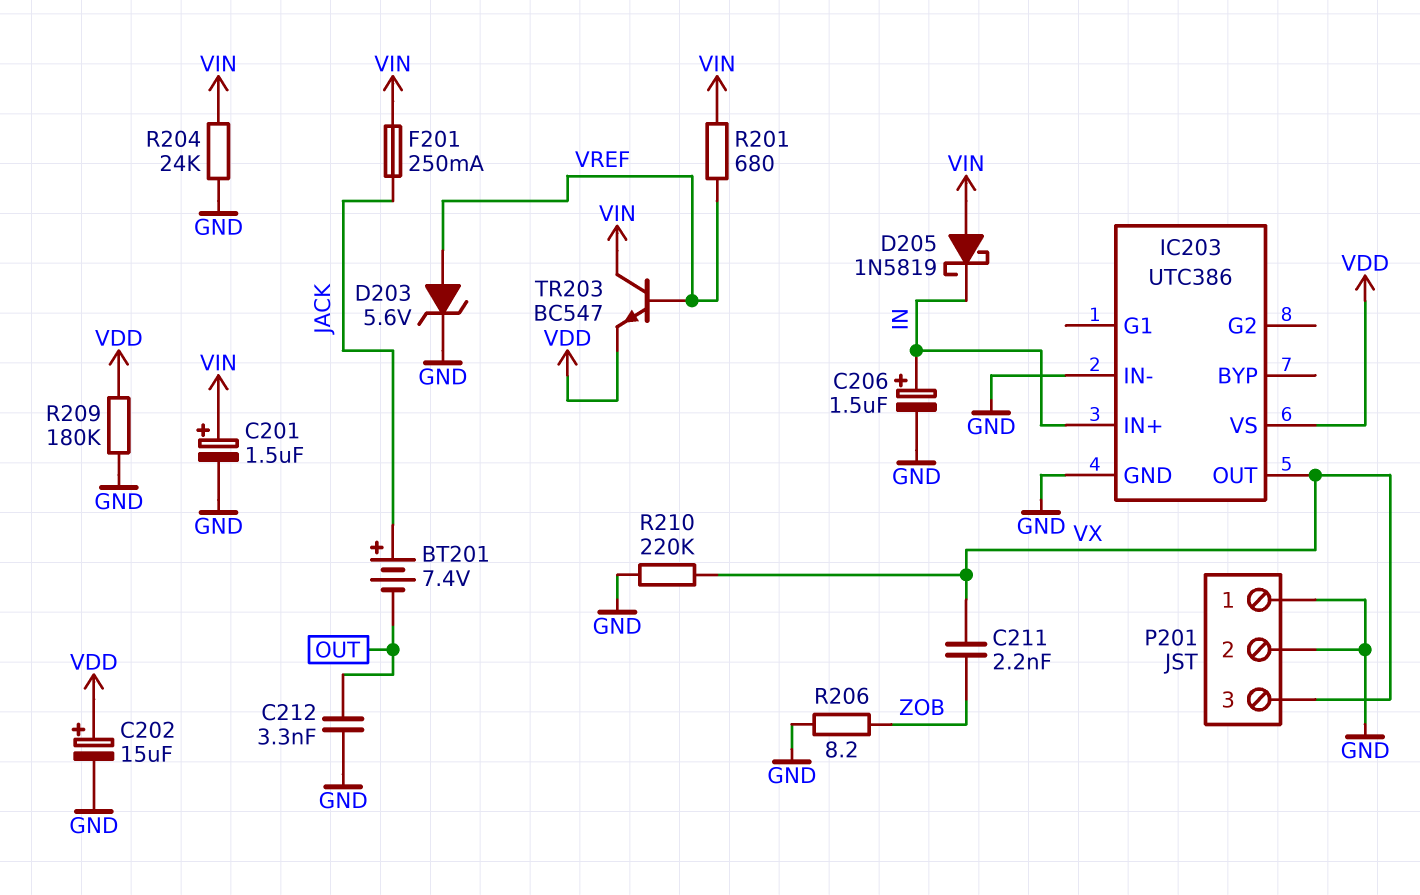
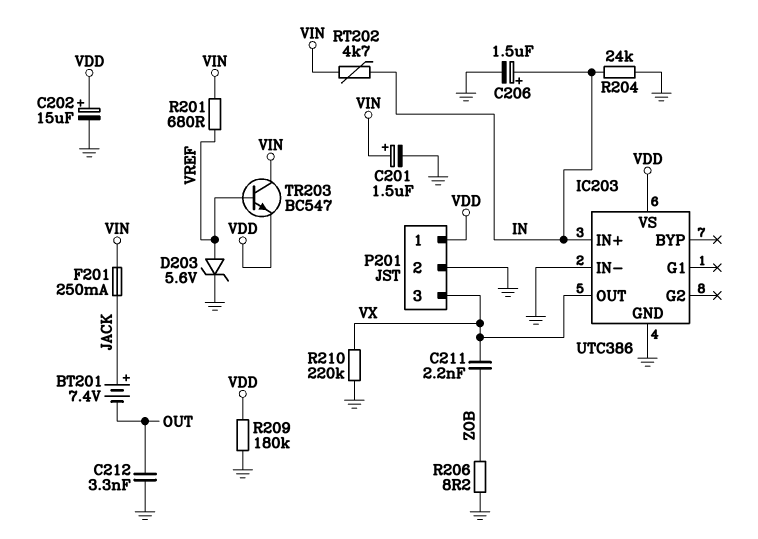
D205: schottky 1N5819 (A VIN, K IN) -> none
P201 pin 1: GND -> VDD
R204: 24k (GND, VIN) -> 24k (GND, IN)
RT202: none -> 4.7k (IN, VIN)

